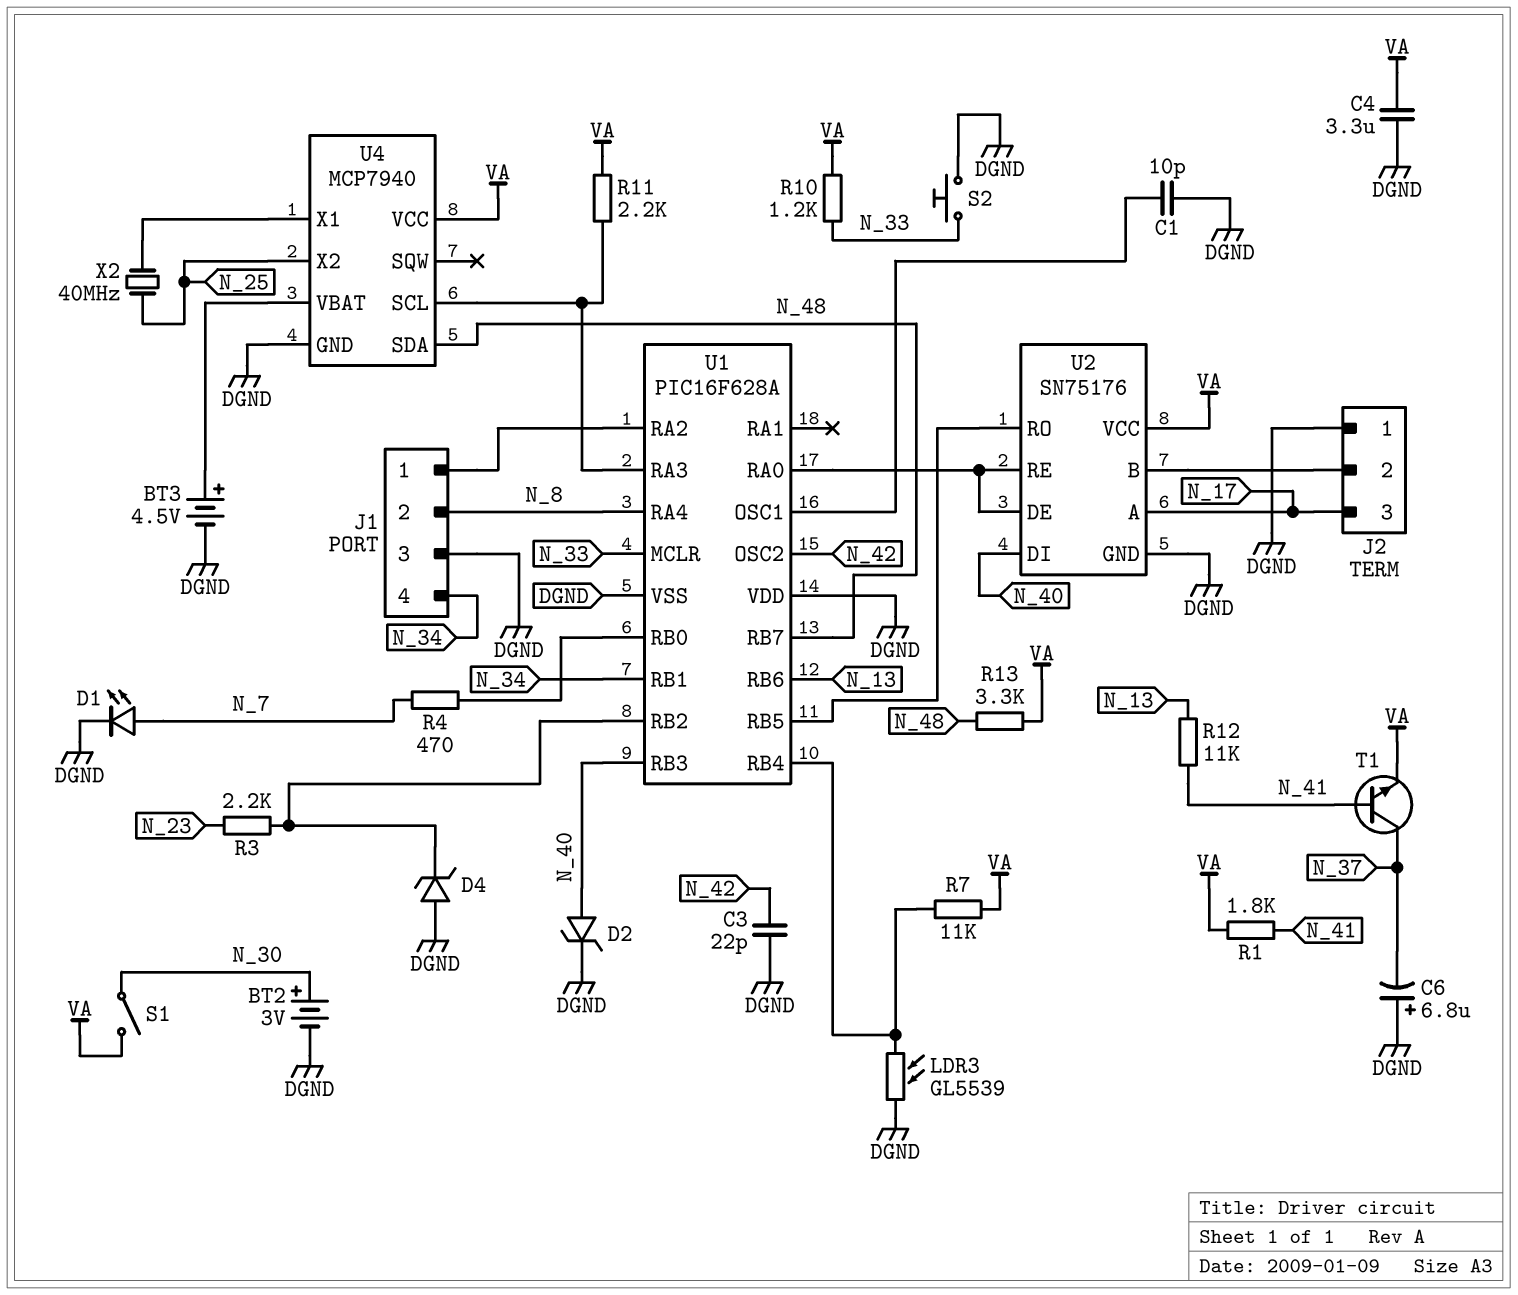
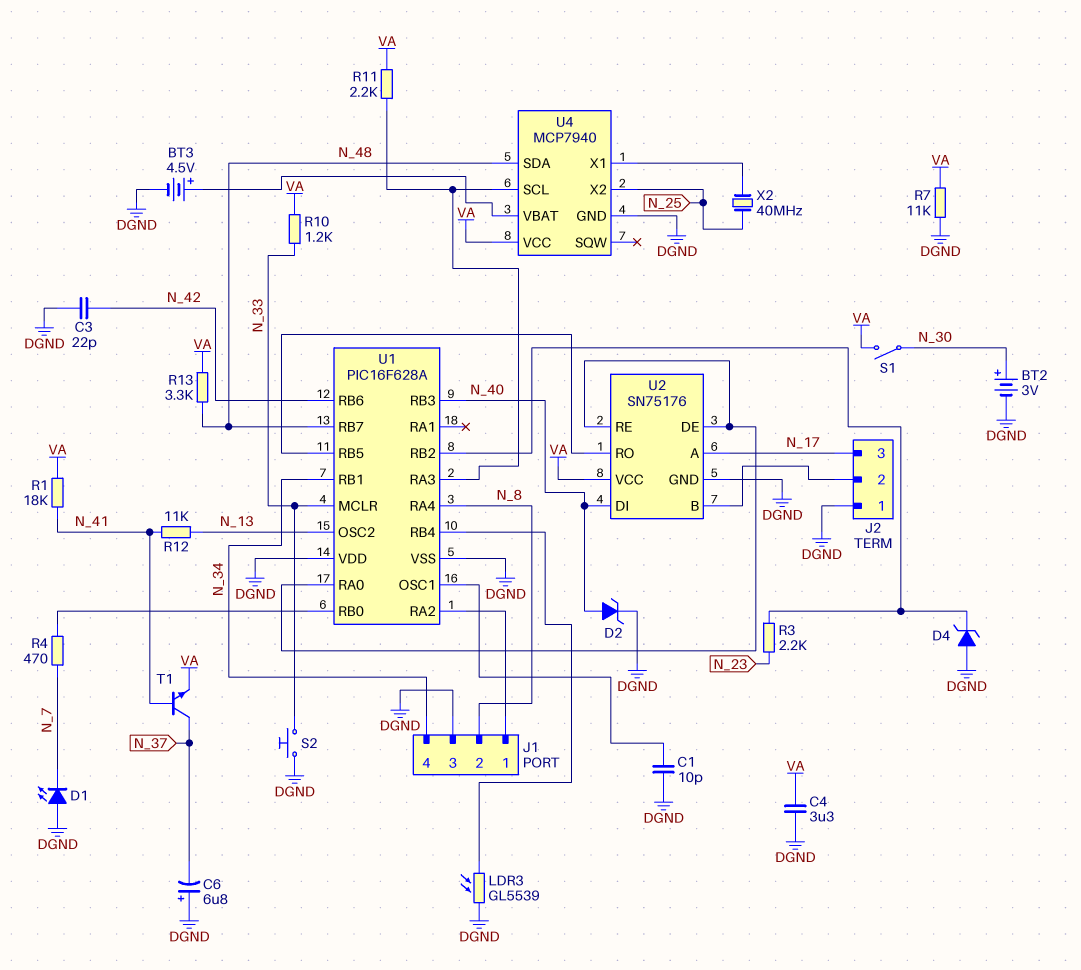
D1: LED (A N_7, K DGND) -> LED (A DGND, K N_7)
R1: 1.8k (N_41, VA) -> 18k (N_41, VA)
R7: 11k (U1/RB4, VA) -> 11k (DGND, VA)
U1 pin OSC2: N_42 -> N_13
U1 pin RB6: N_13 -> N_42

